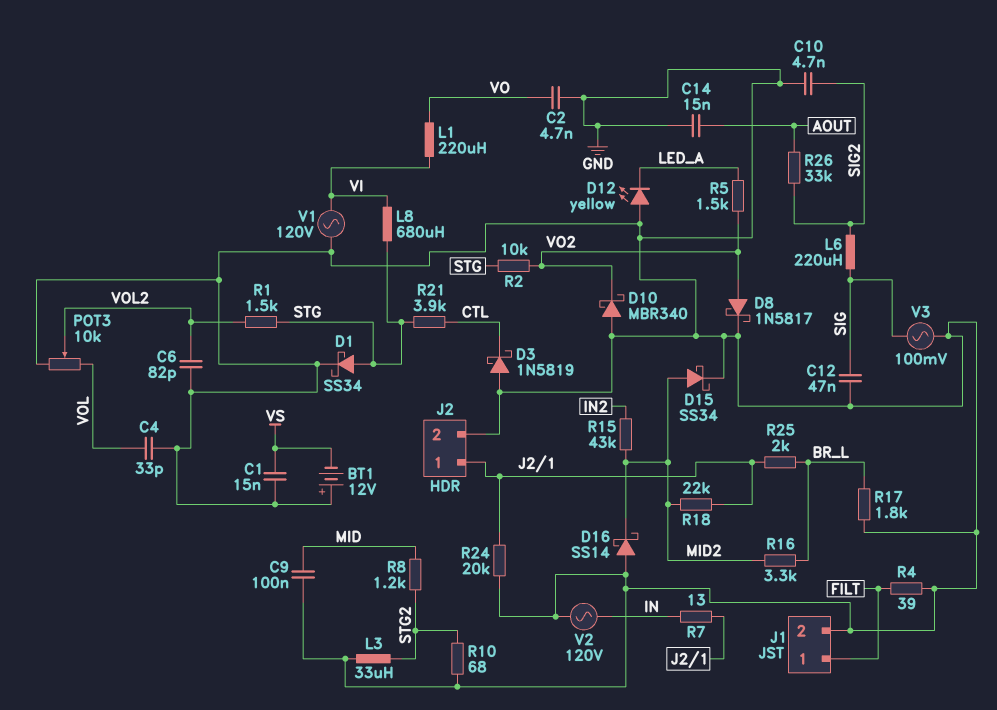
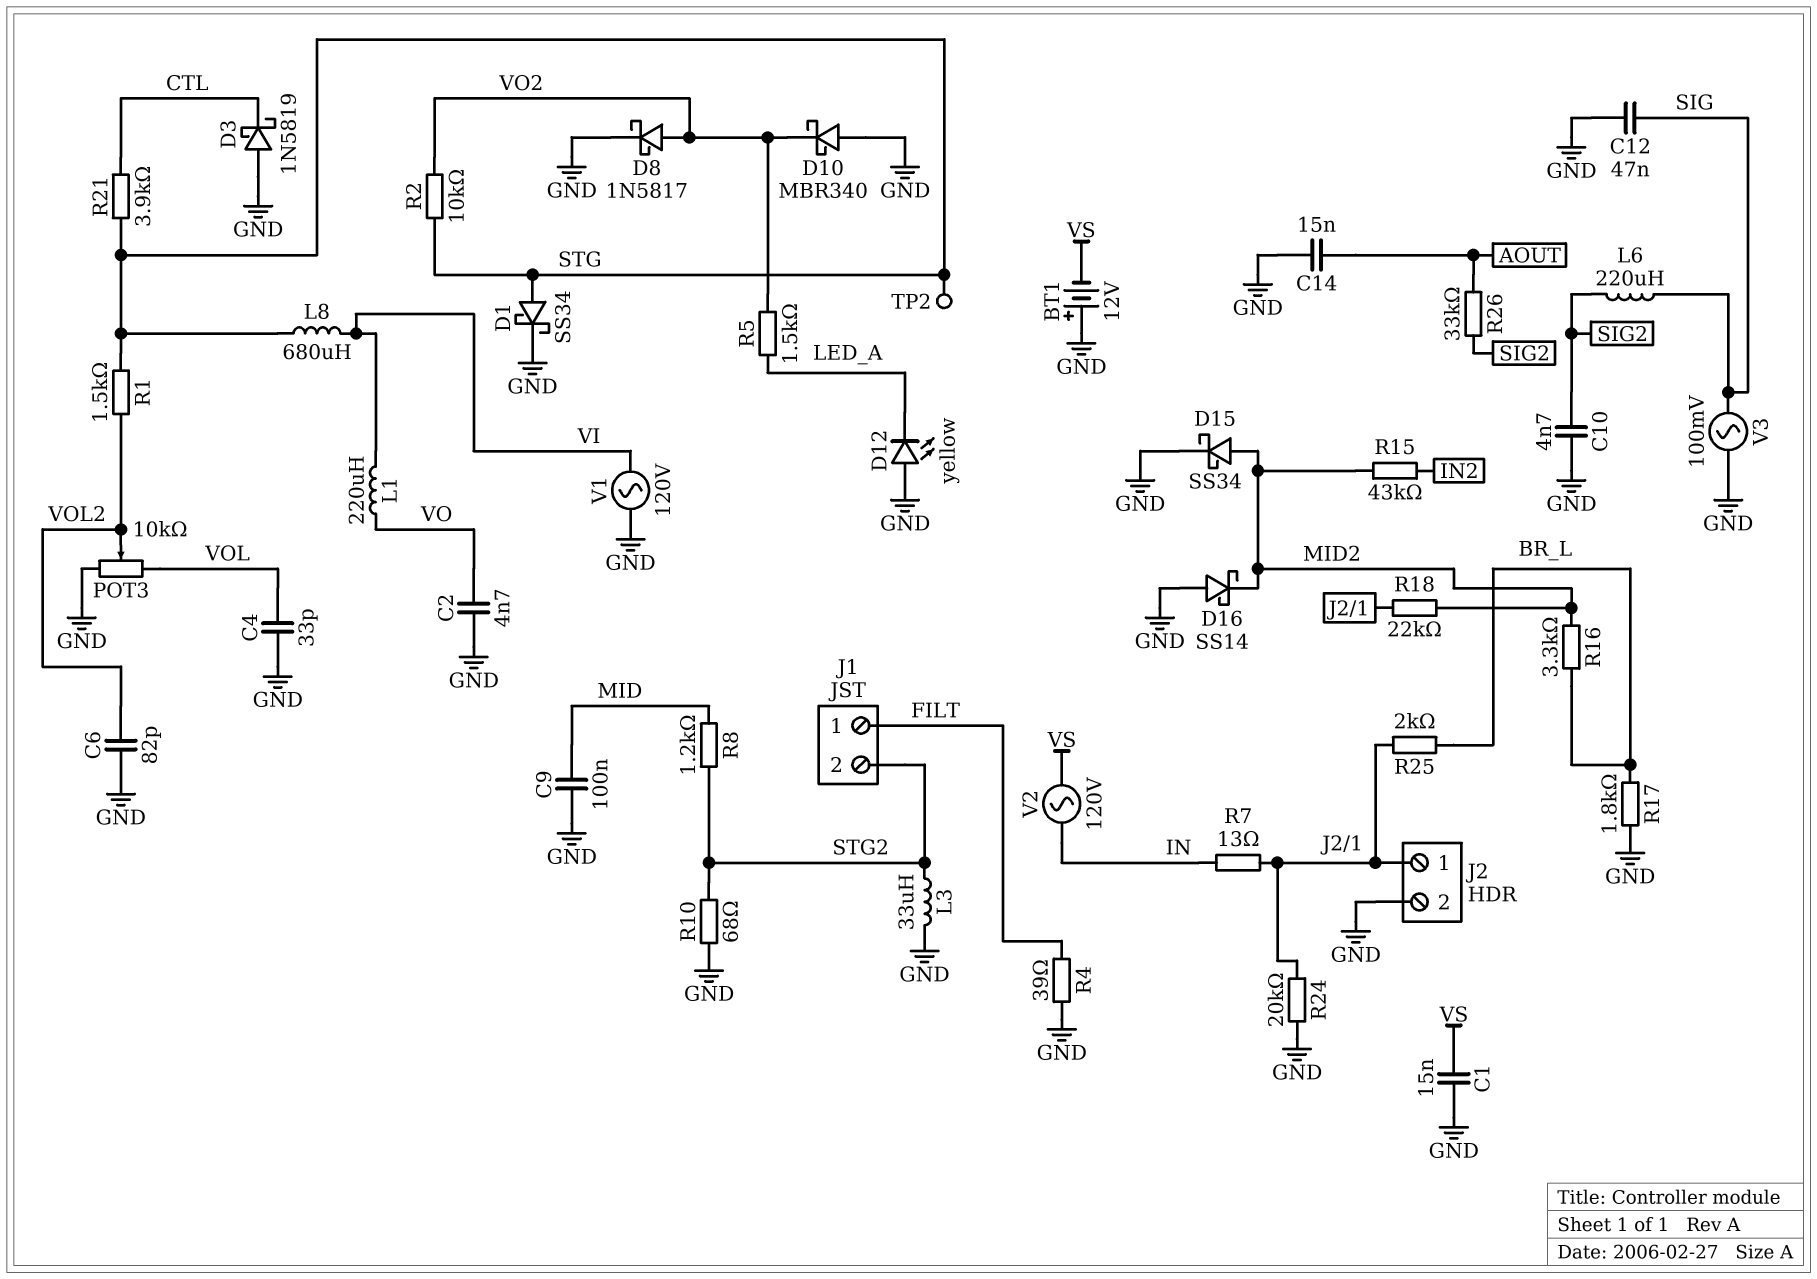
J1 pin 2: GND -> STG2
TP2: none -> test point (STG)
V2: AC 120V (GND, IN) -> AC 120V (IN, VS)

